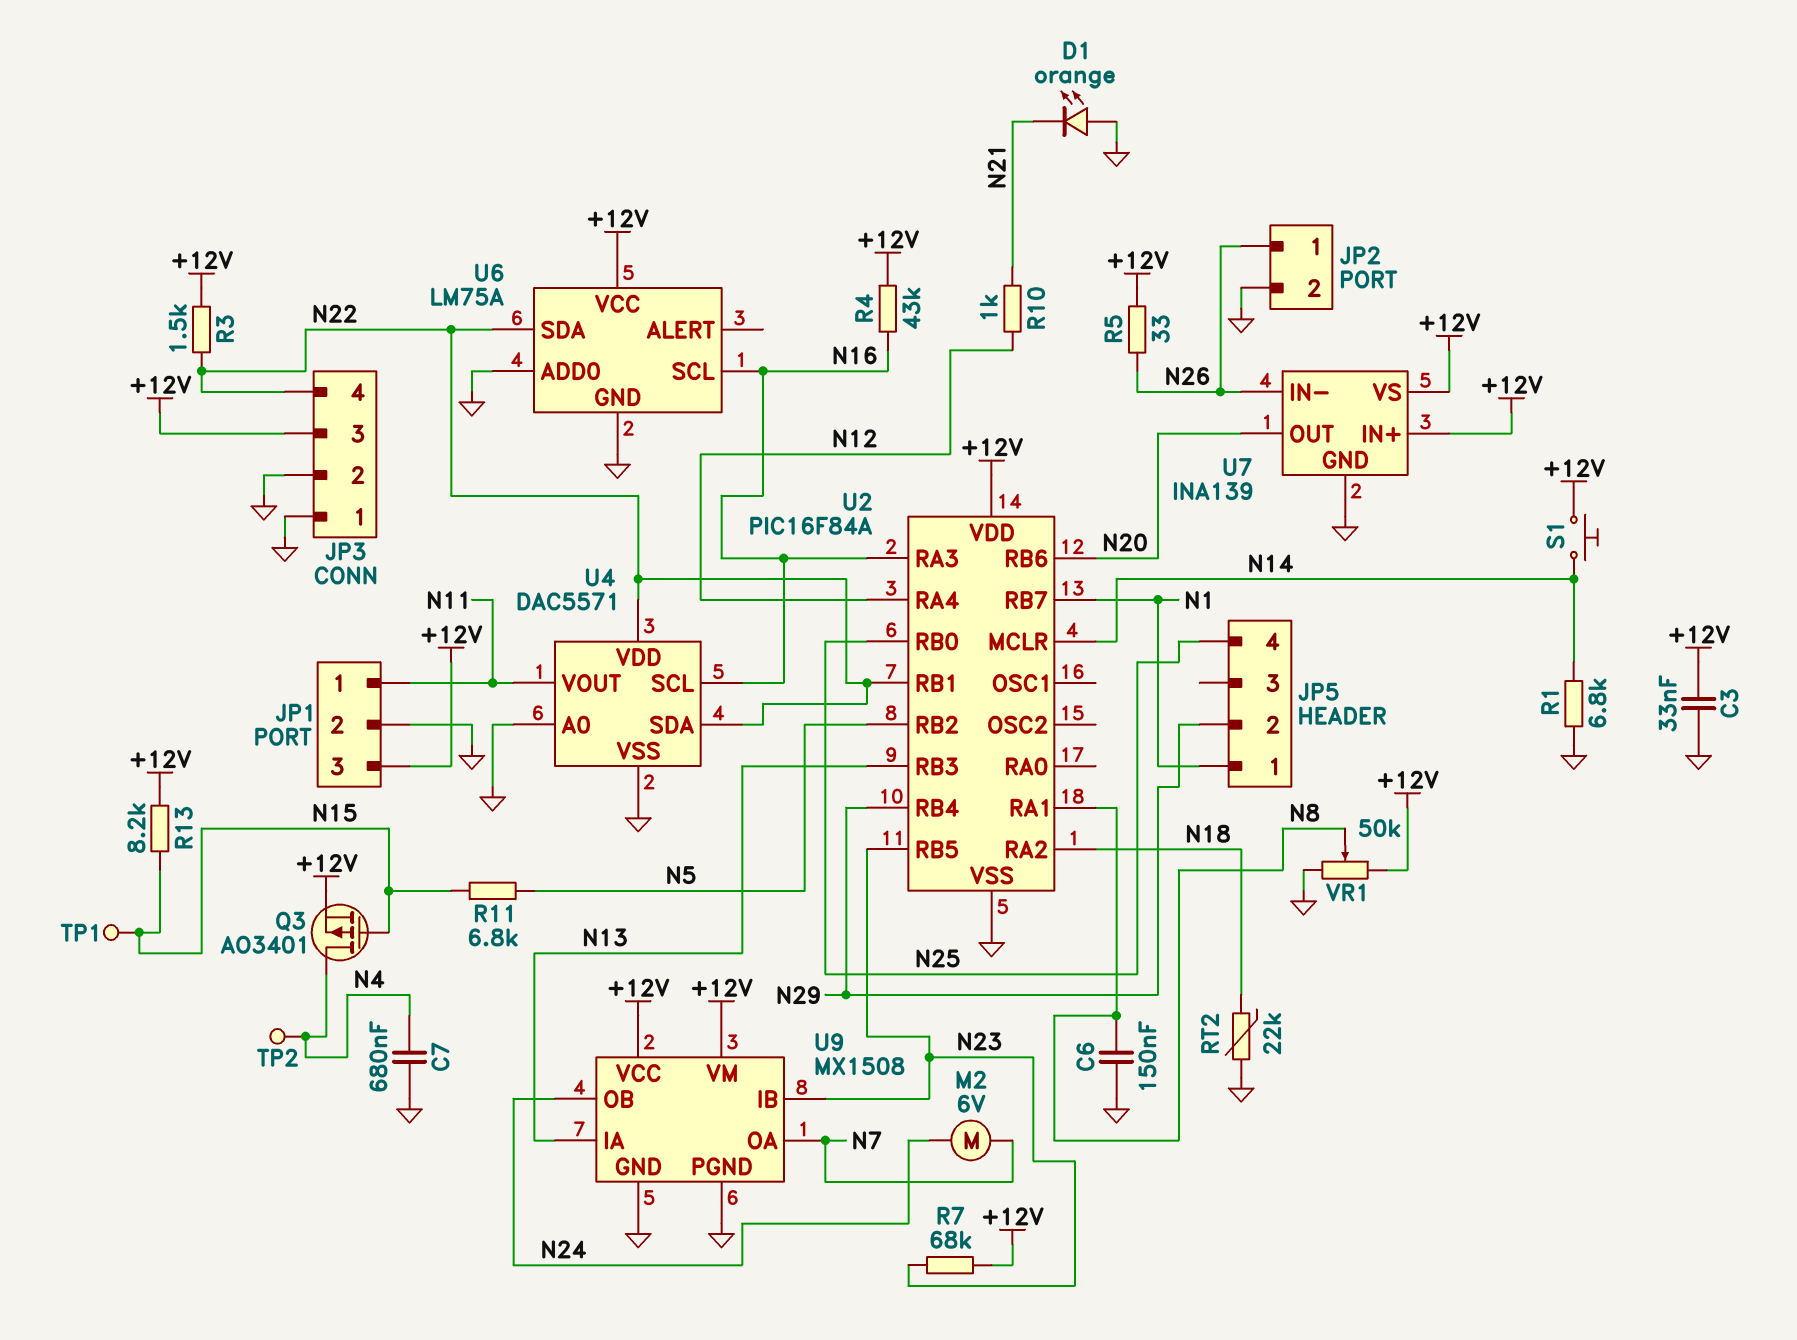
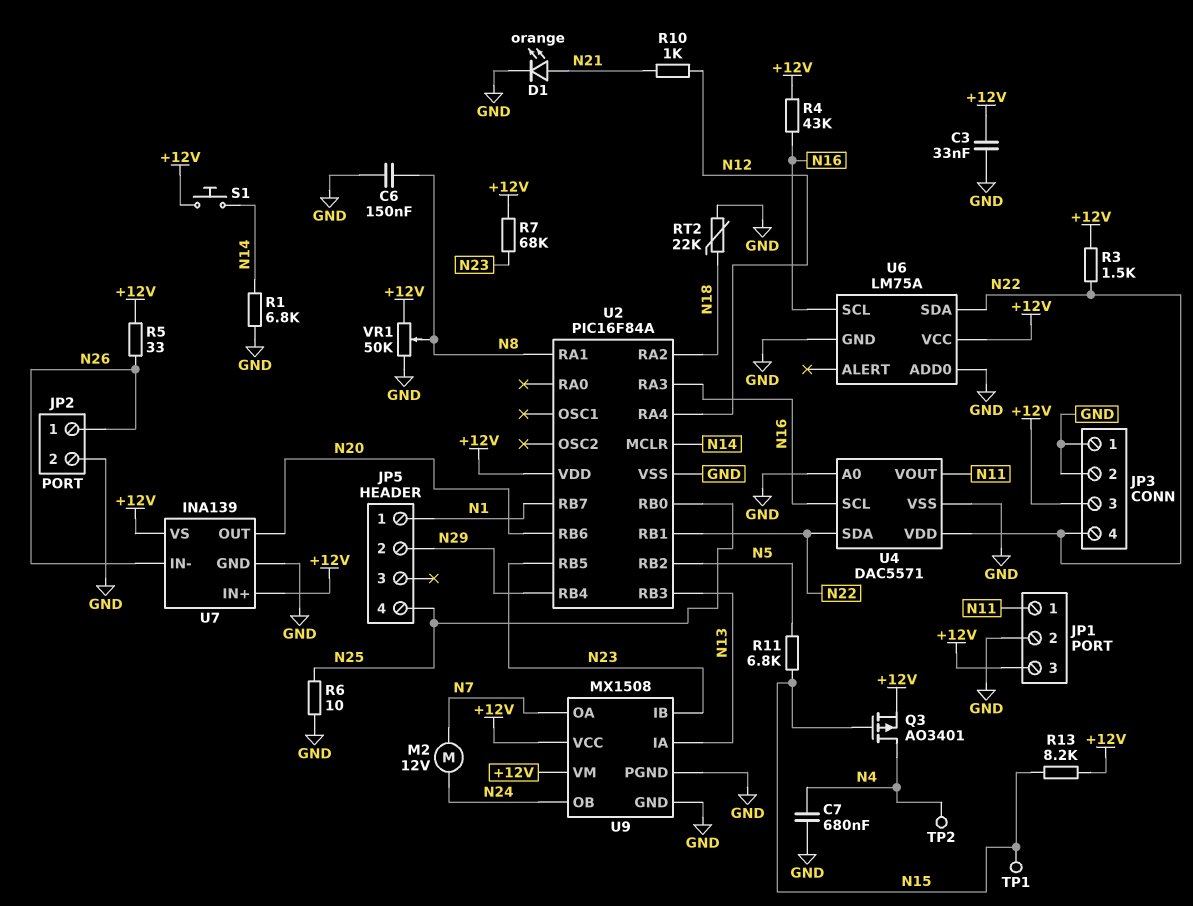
D1: LED orange (A GND, K N21) -> LED orange (A N21, K GND)
M2: motor 6V (N7, N24) -> motor 12V (N7, N24)
R6: none -> 10 (GND, N25)

